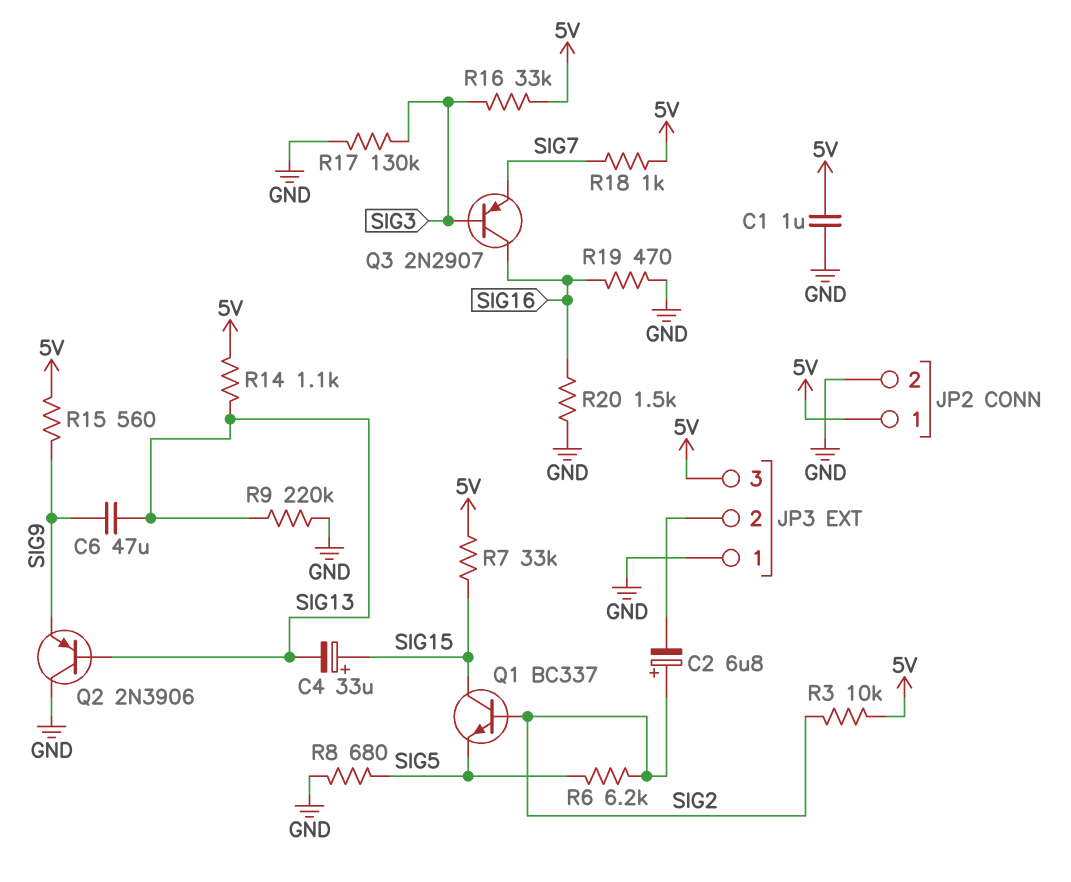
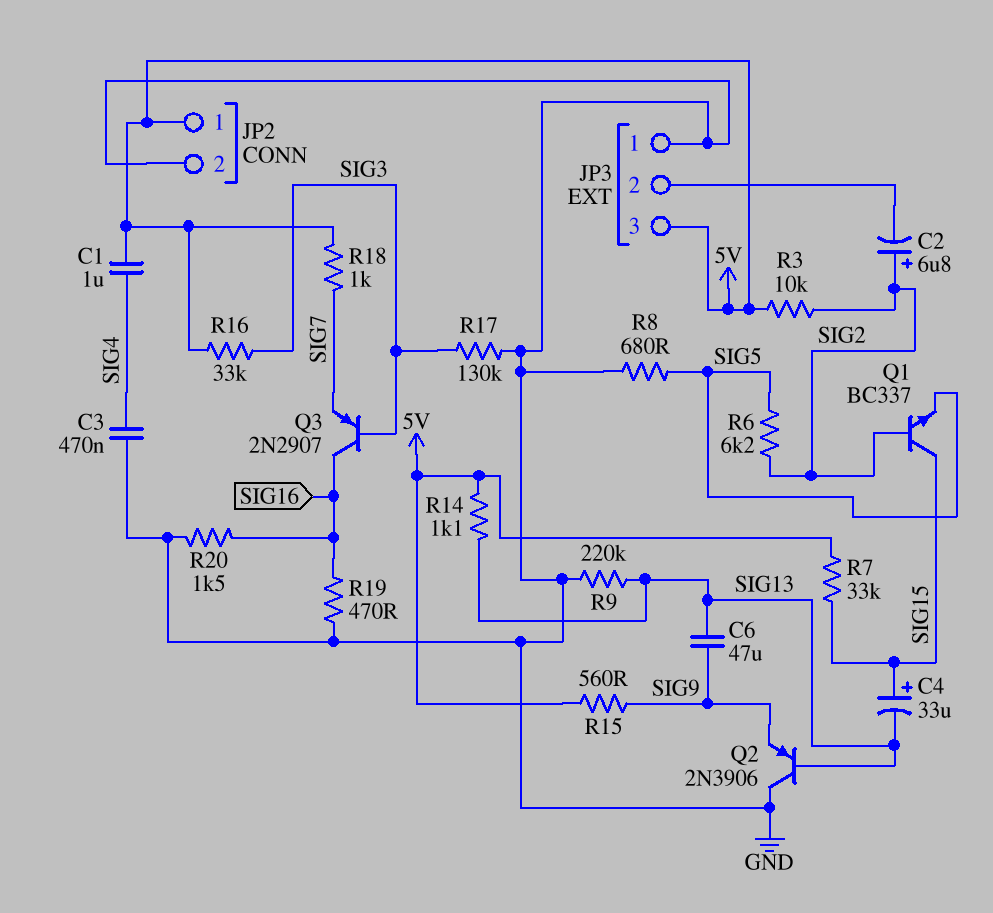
C1: 1uF (5V, GND) -> 1uF (5V, SIG4)
C3: none -> 470nF (GND, SIG4)

